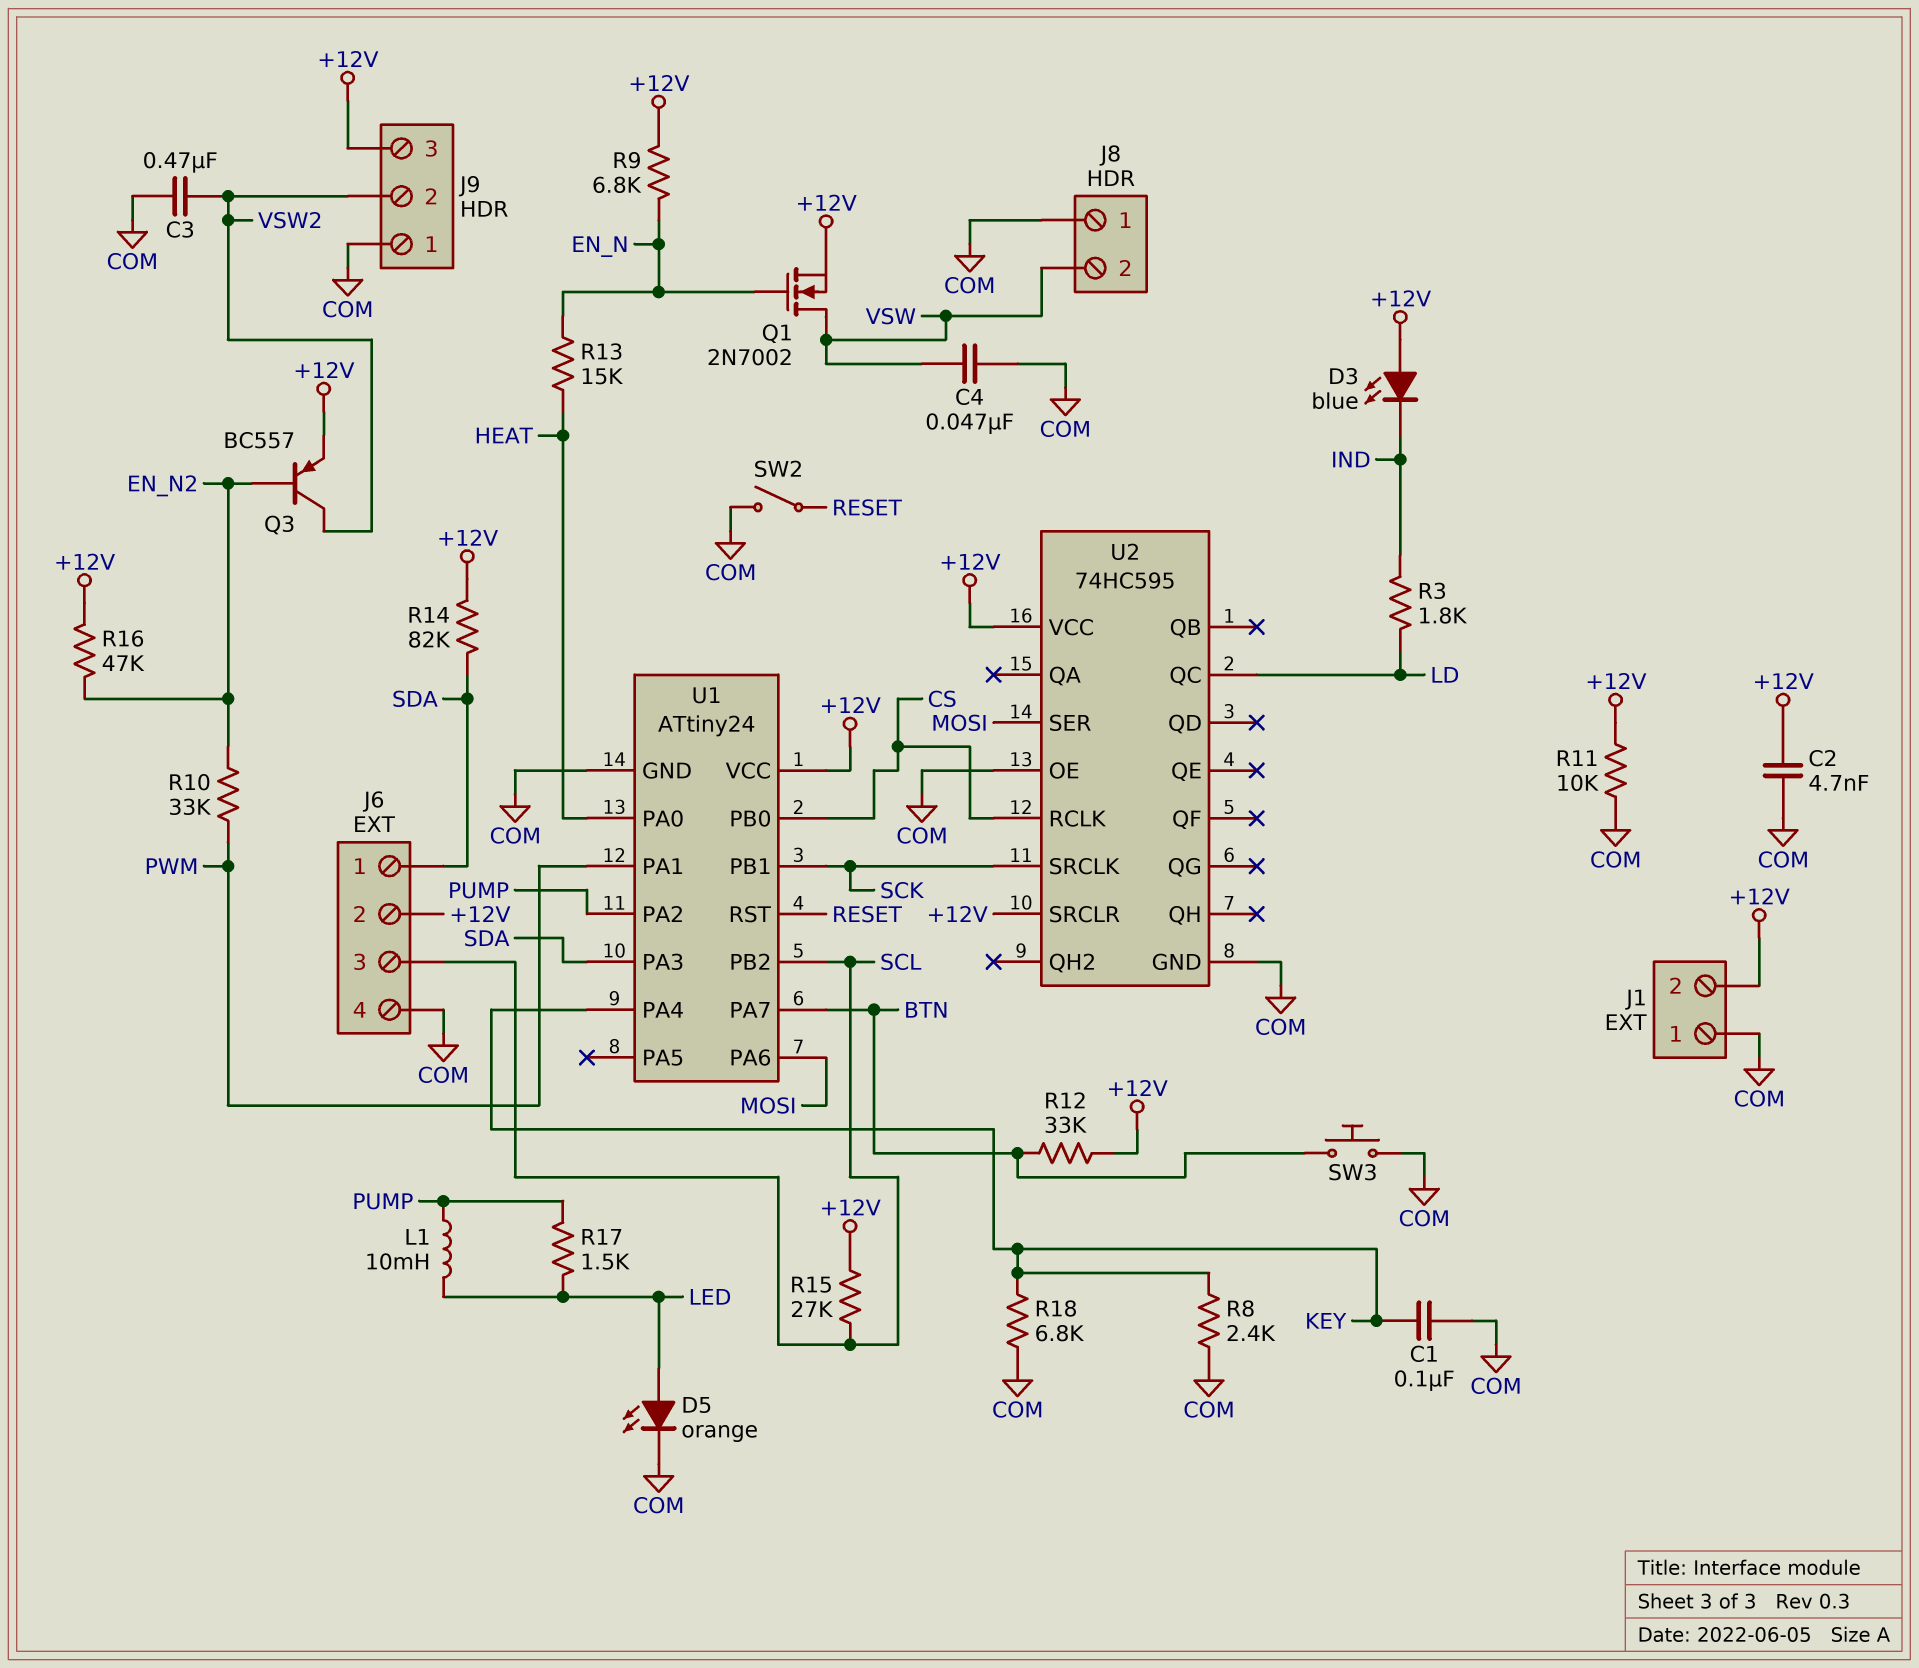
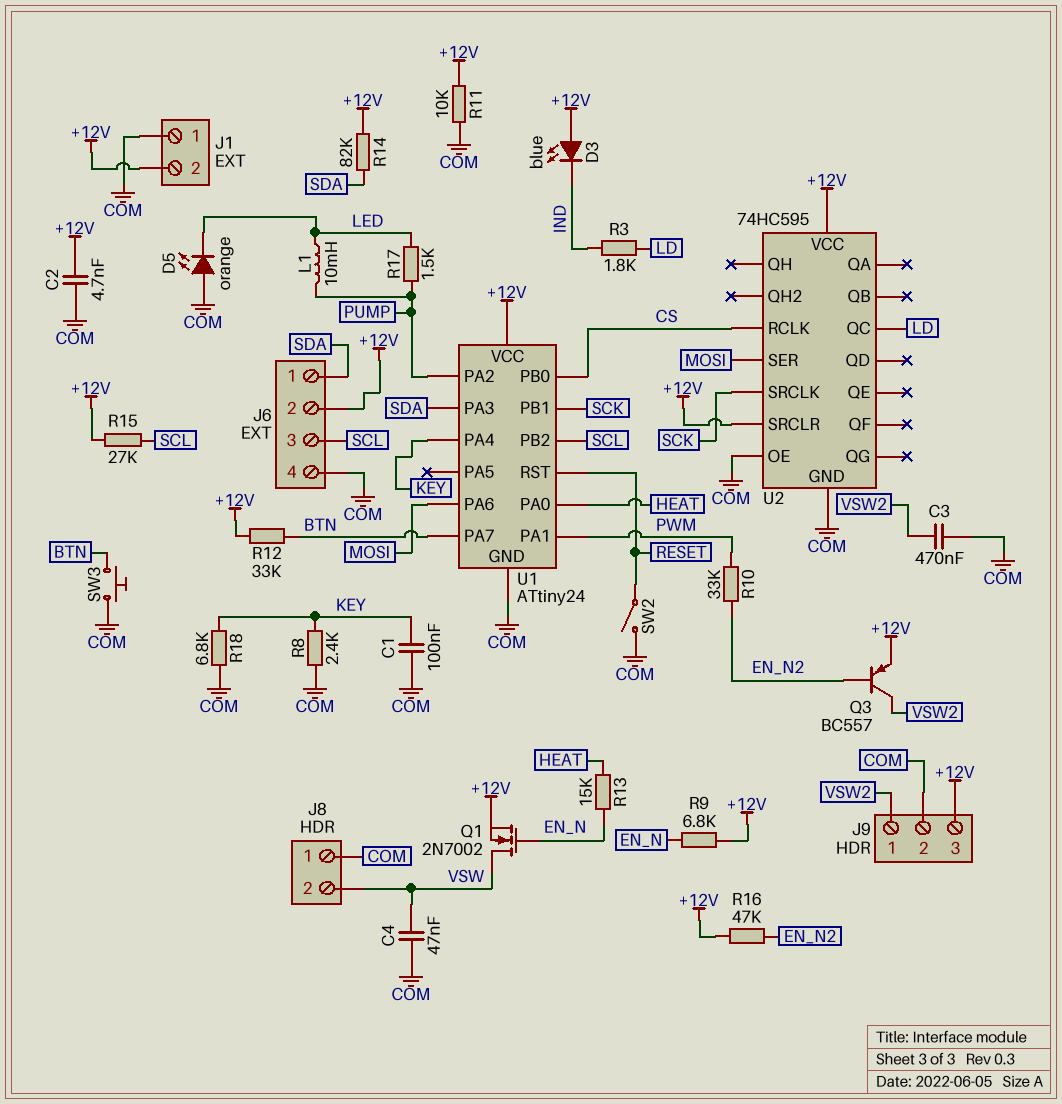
D5: LED orange (A LED, K COM) -> LED orange (A COM, K LED)
J9 pin 1: COM -> VSW2
J9 pin 2: VSW2 -> COM

